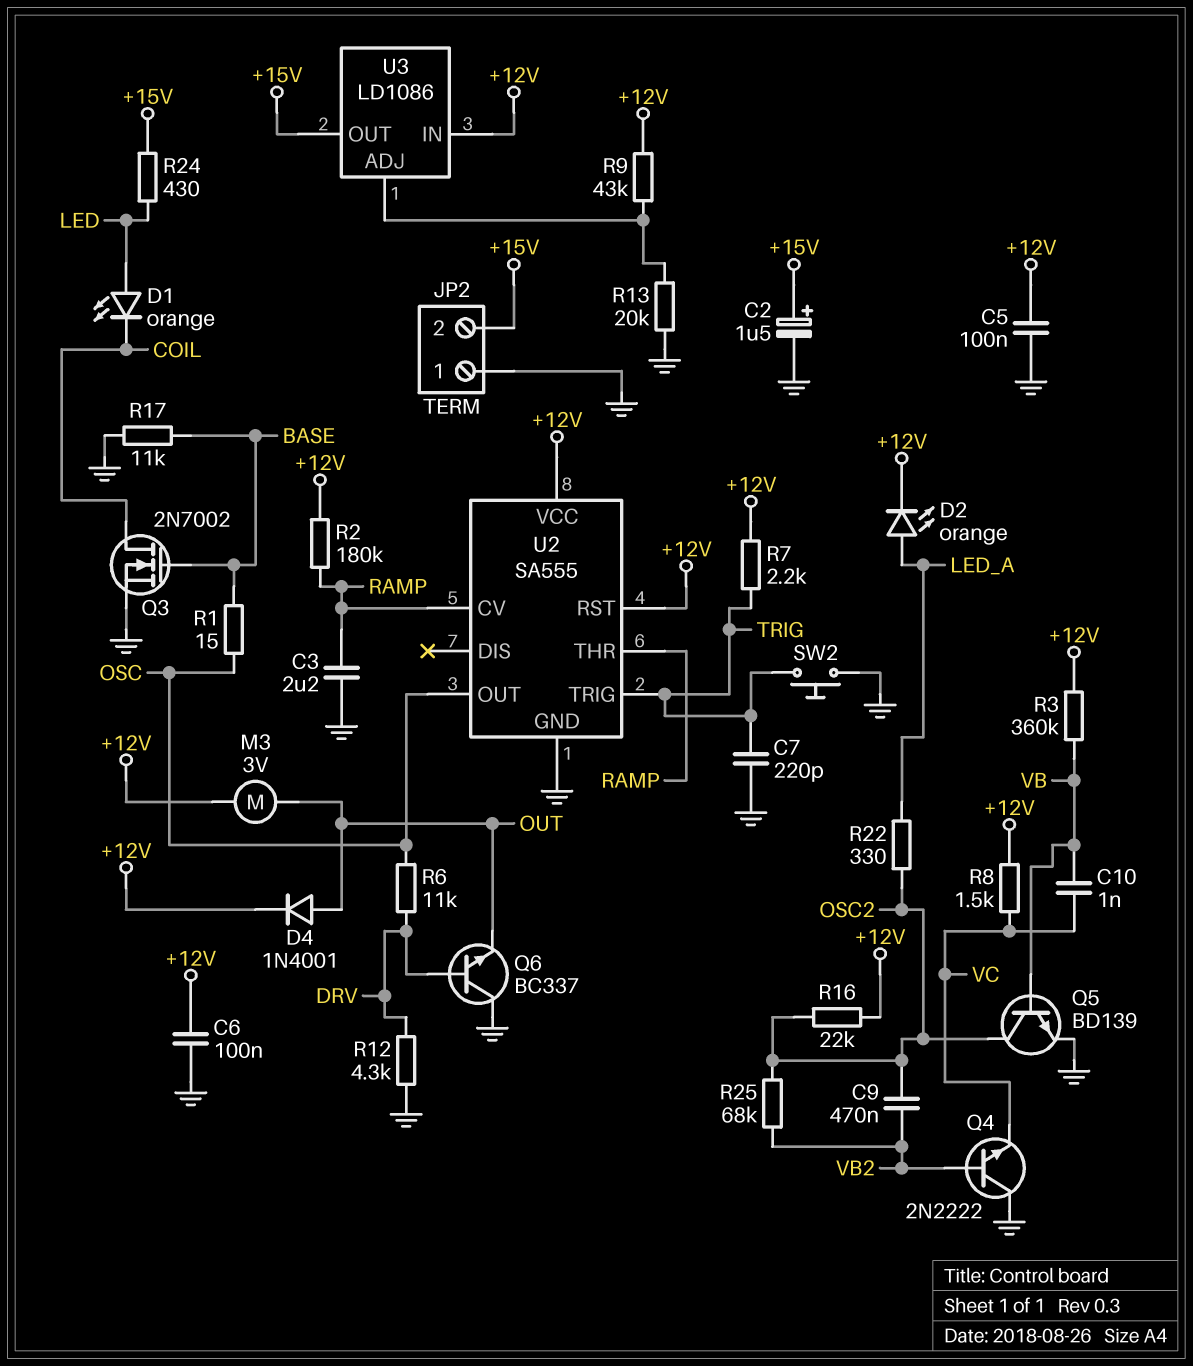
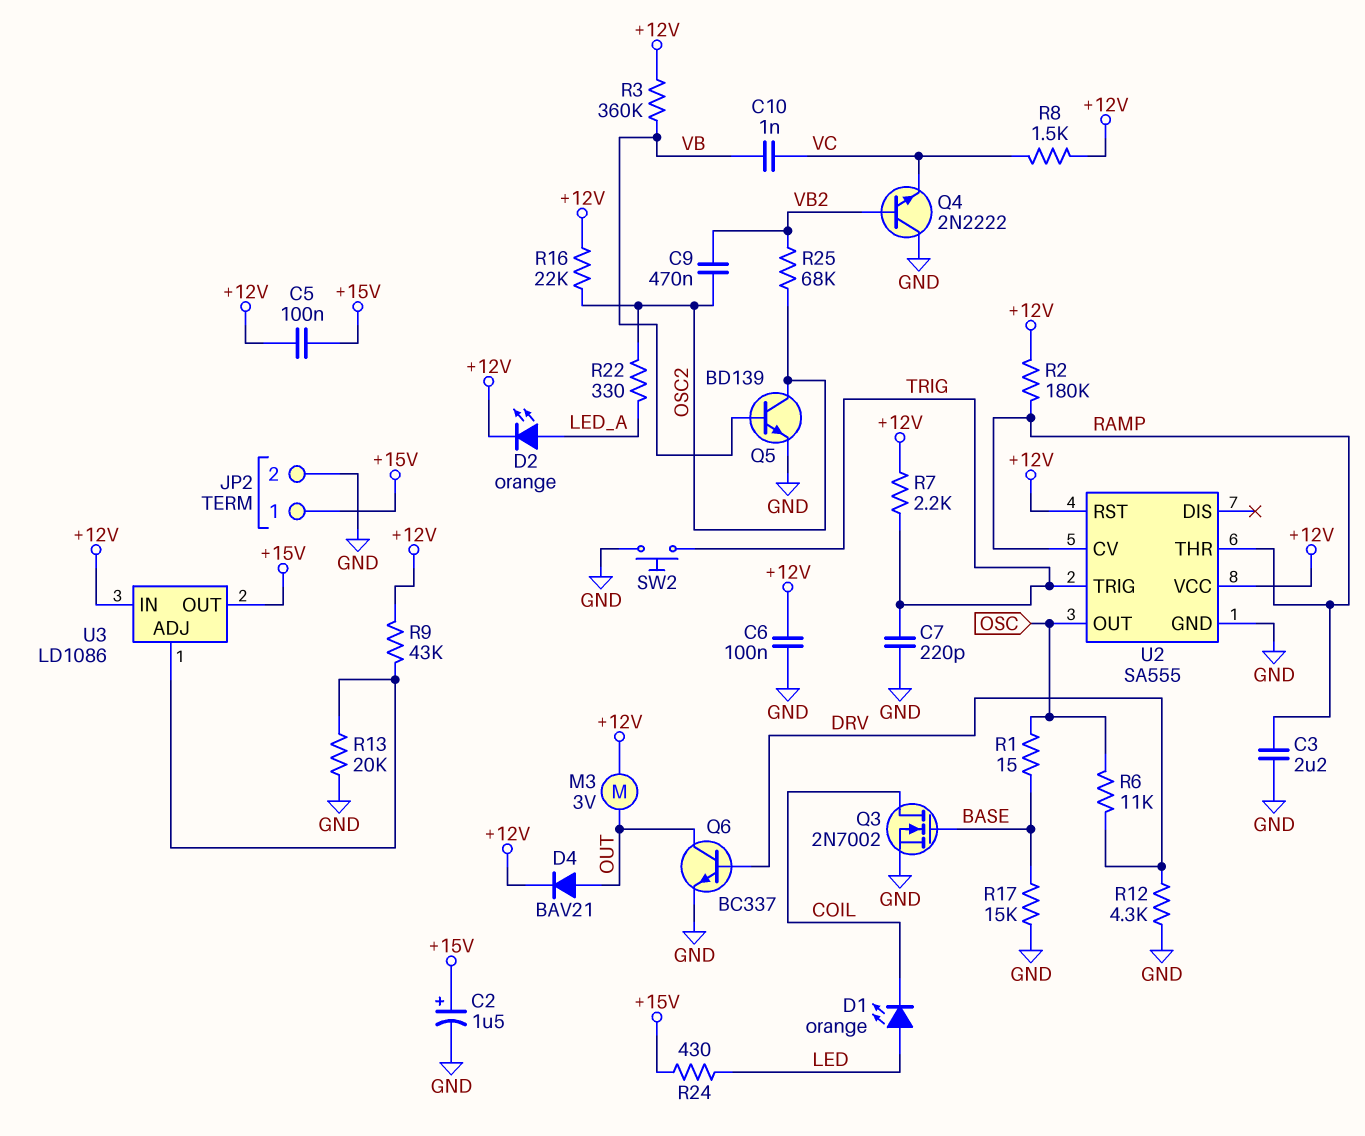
C5: 100nF (+12V, GND) -> 100nF (+12V, +15V)
D4: diode 1N4001 (A OUT, K +12V) -> diode BAV21 (A OUT, K +12V)
JP2 pin 1: GND -> +15V
JP2 pin 2: +15V -> GND
Q6: NPN BC337 (B DRV, C GND, E OUT) -> NPN BC337 (B DRV, C OUT, E GND)
R17: 11k (BASE, GND) -> 15k (BASE, GND)

